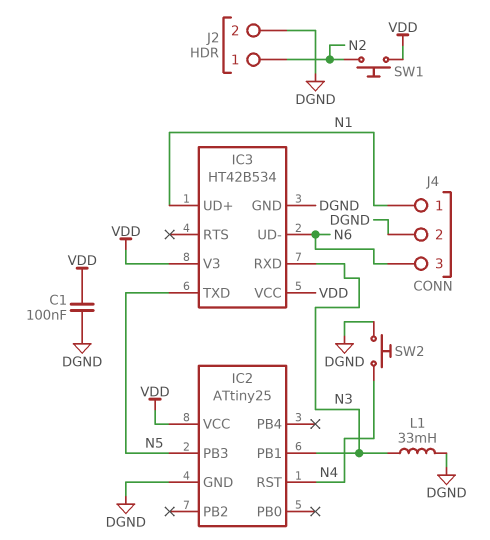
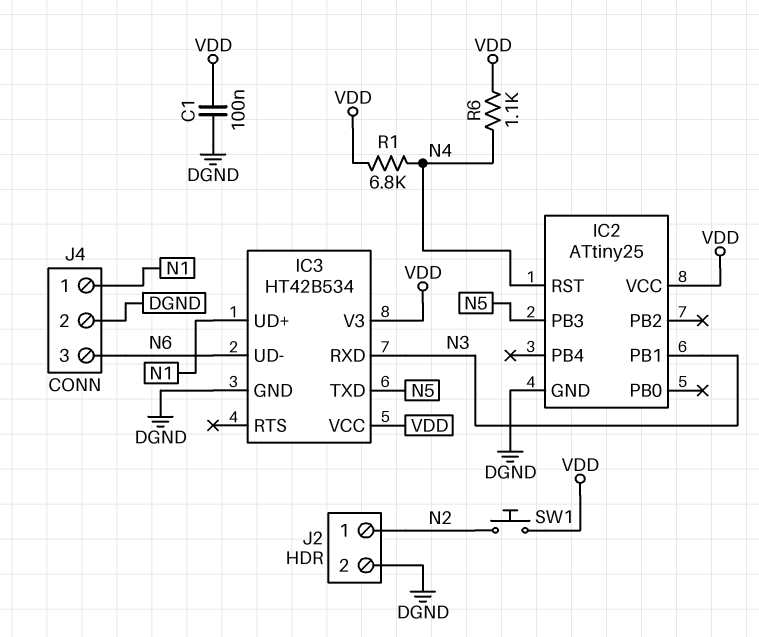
L1: 33mH (DGND, N3) -> none
R1: none -> 6.8k (N4, VDD)
R6: none -> 1.1k (N4, VDD)
SW2: button (DGND, N4) -> none

